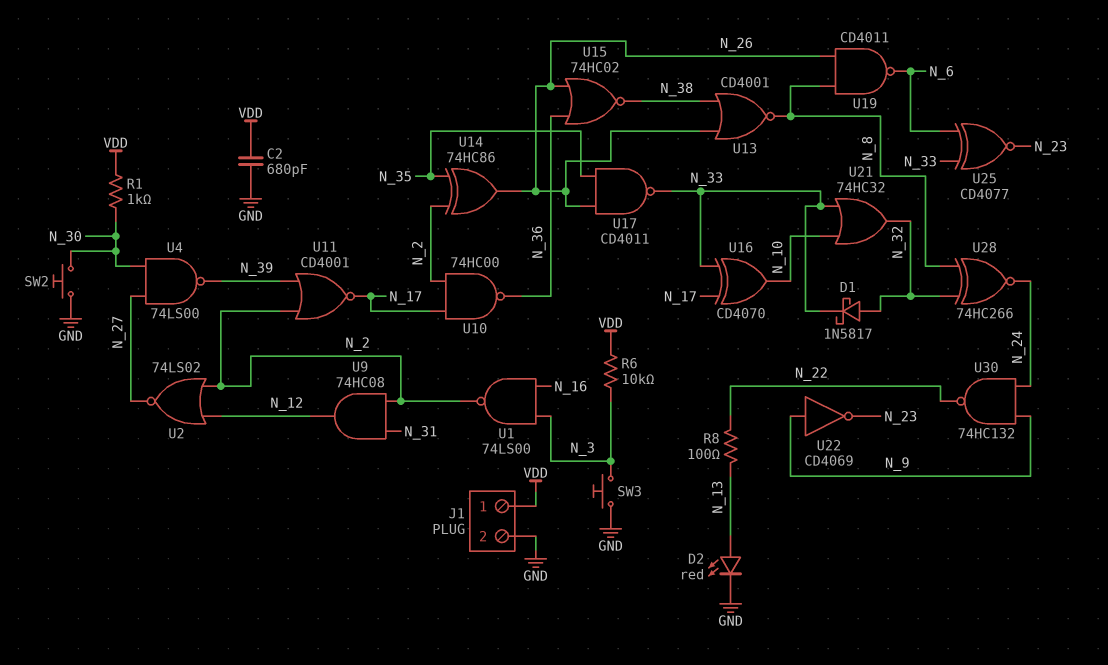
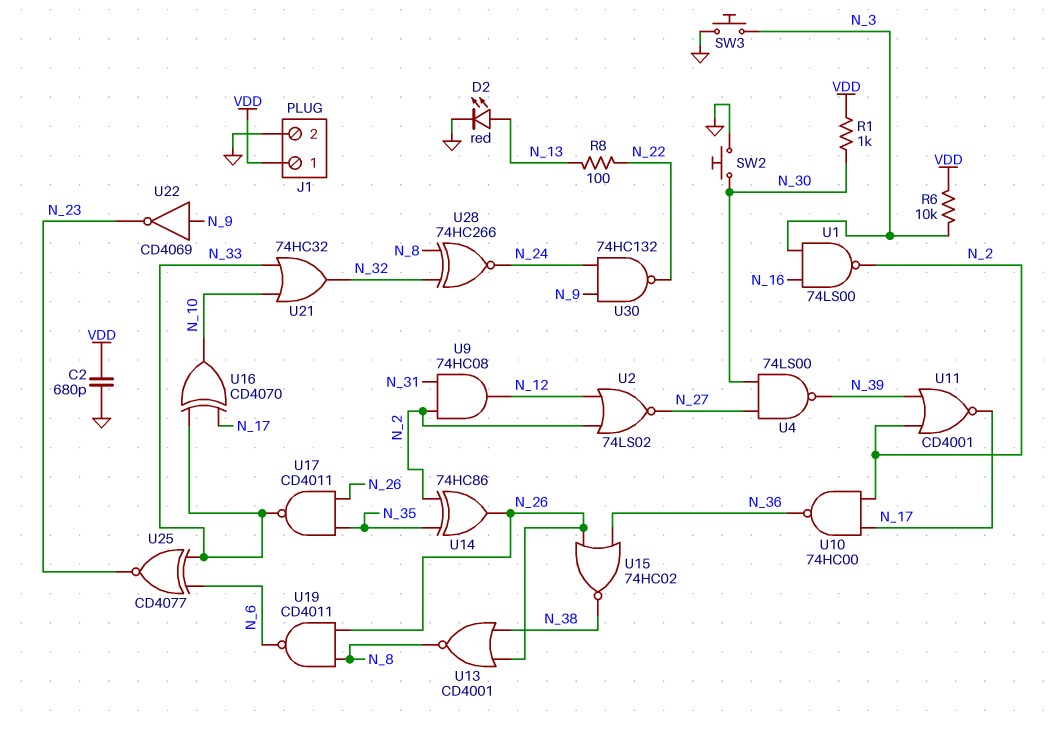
D1: schottky 1N5817 (A N_32, K N_33) -> none

